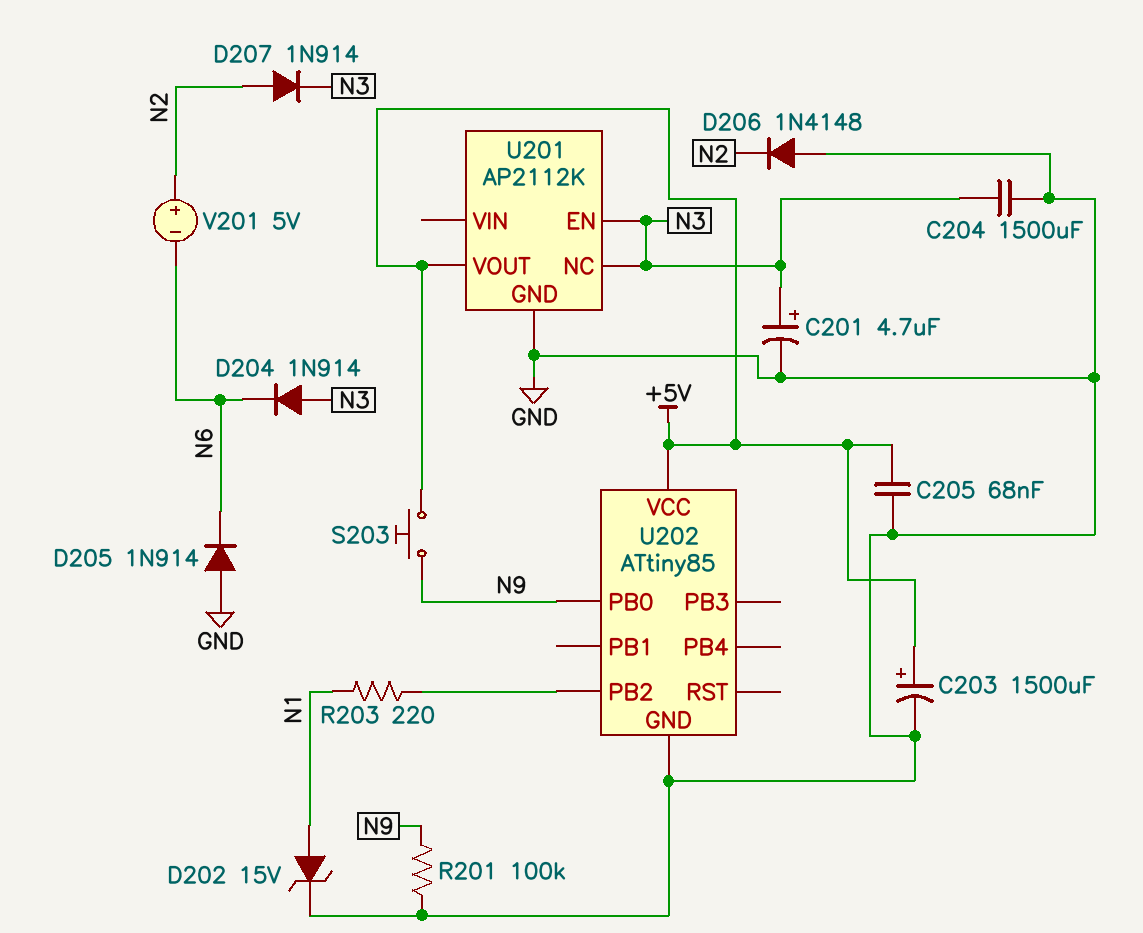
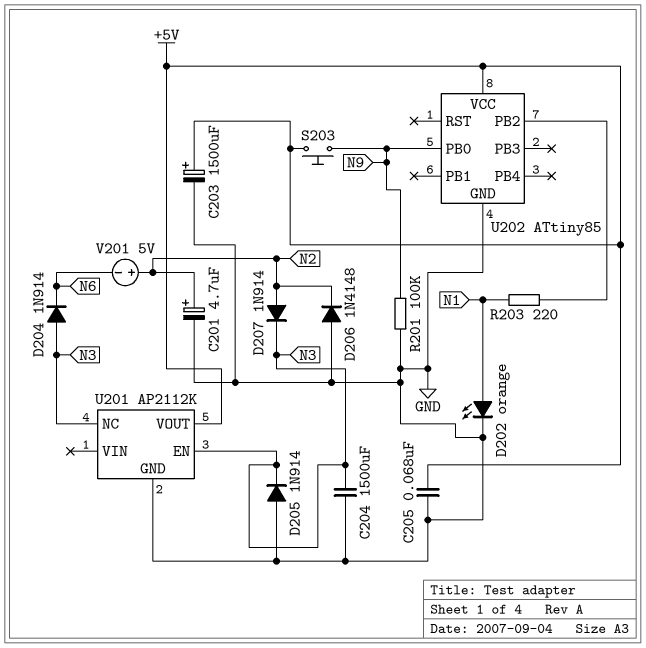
C201: 4.7uF (plus N3, minus GND) -> 4.7uF (plus N2, minus GND)
D202: zener 15V (A N1, K GND) -> LED orange (A N1, K GND)
D205: diode 1N914 (A GND, K N6) -> diode 1N914 (A GND, K N3)

